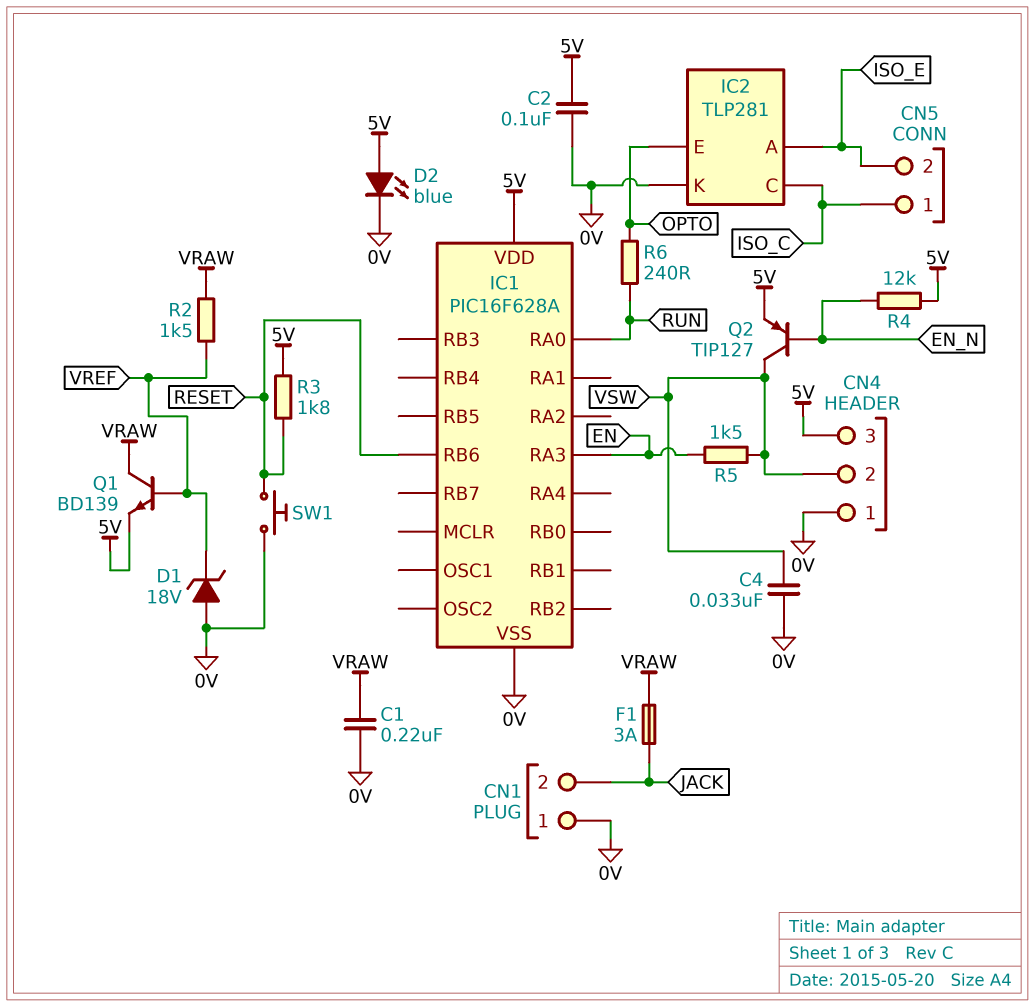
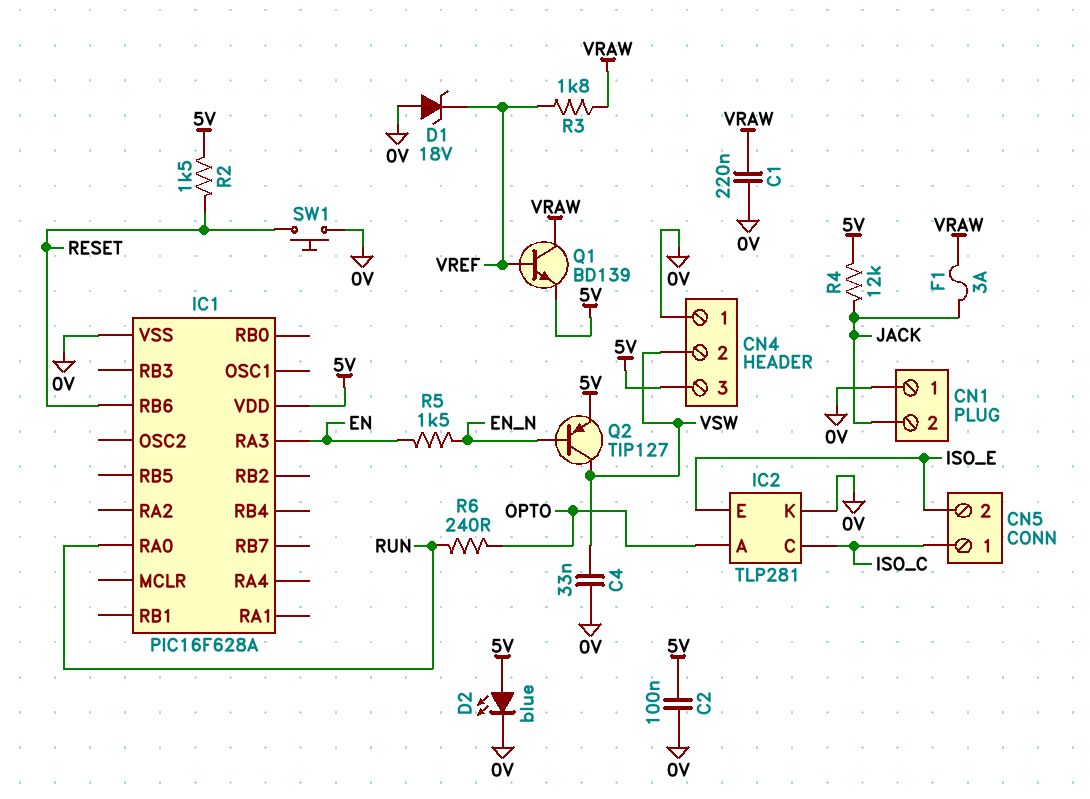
IC2 pin A: ISO_E -> OPTO
IC2 pin E: OPTO -> ISO_E
R2: 1.5k (VRAW, VREF) -> 1.5k (5V, RESET)
R3: 1.8k (5V, RESET) -> 1.8k (VRAW, VREF)
R4: 12k (5V, EN_N) -> 12k (5V, JACK)
R5: 1.5k (EN, VSW) -> 1.5k (EN, EN_N)

